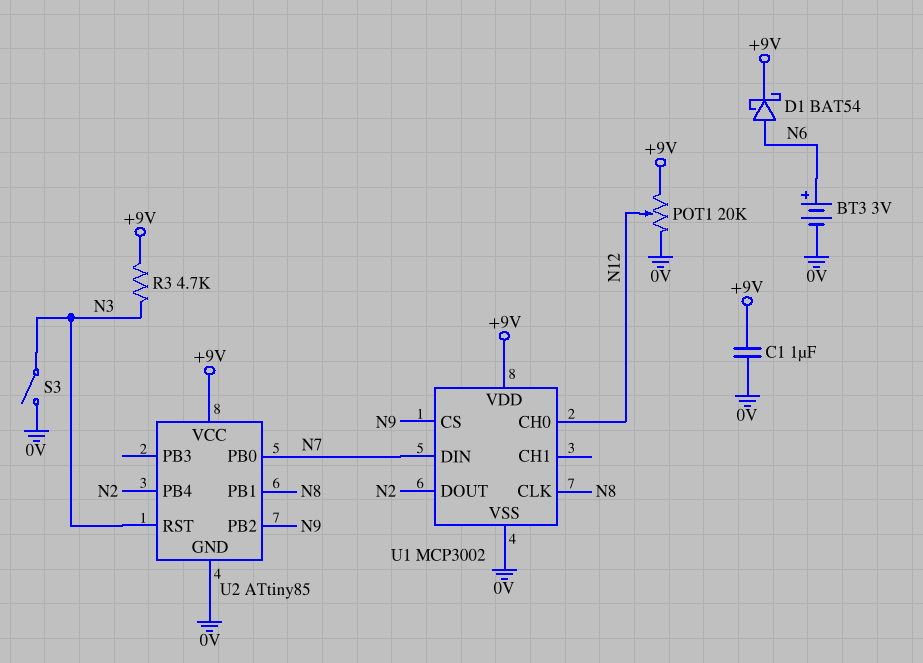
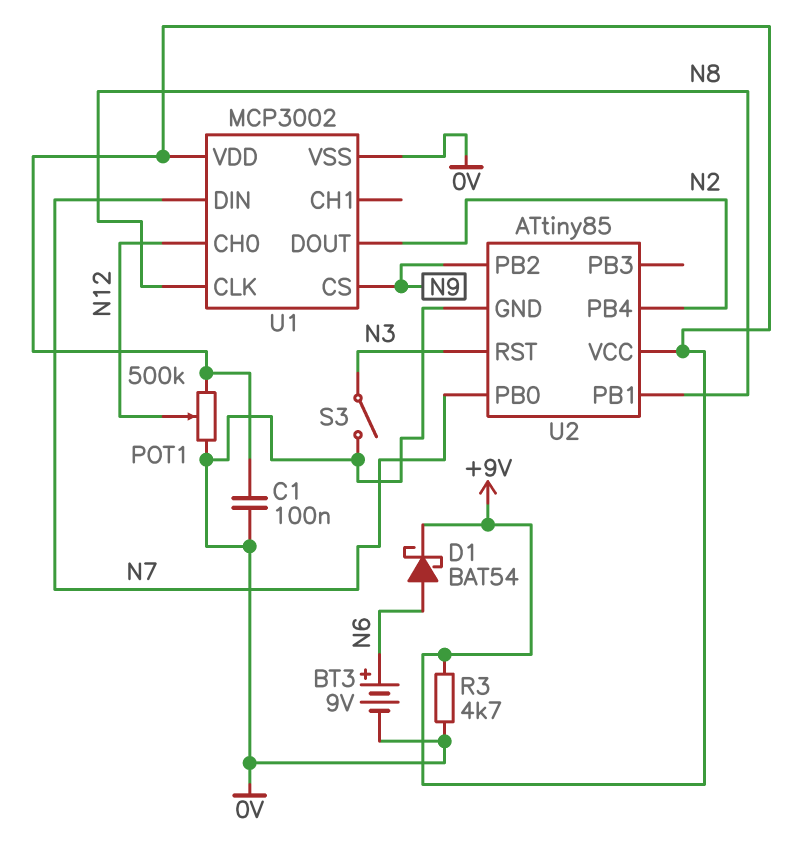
BT3: 3V (plus N6, minus 0V) -> 9V (plus N6, minus 0V)
C1: 1uF (+9V, 0V) -> 100nF (+9V, 0V)
POT1: 20k (+9V, 0V, wiper N12) -> 500k (+9V, 0V, wiper N12)
R3: 4.7k (+9V, N3) -> 4.7k (+9V, 0V)

